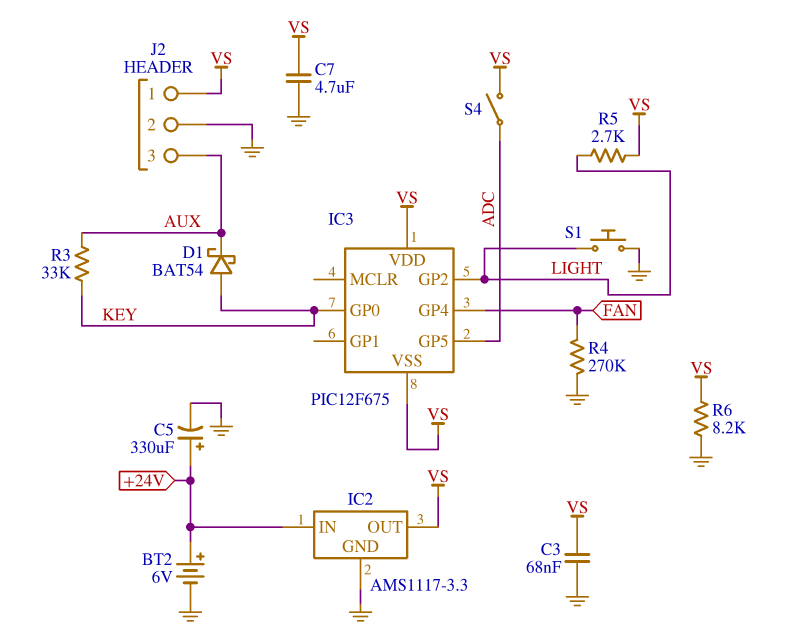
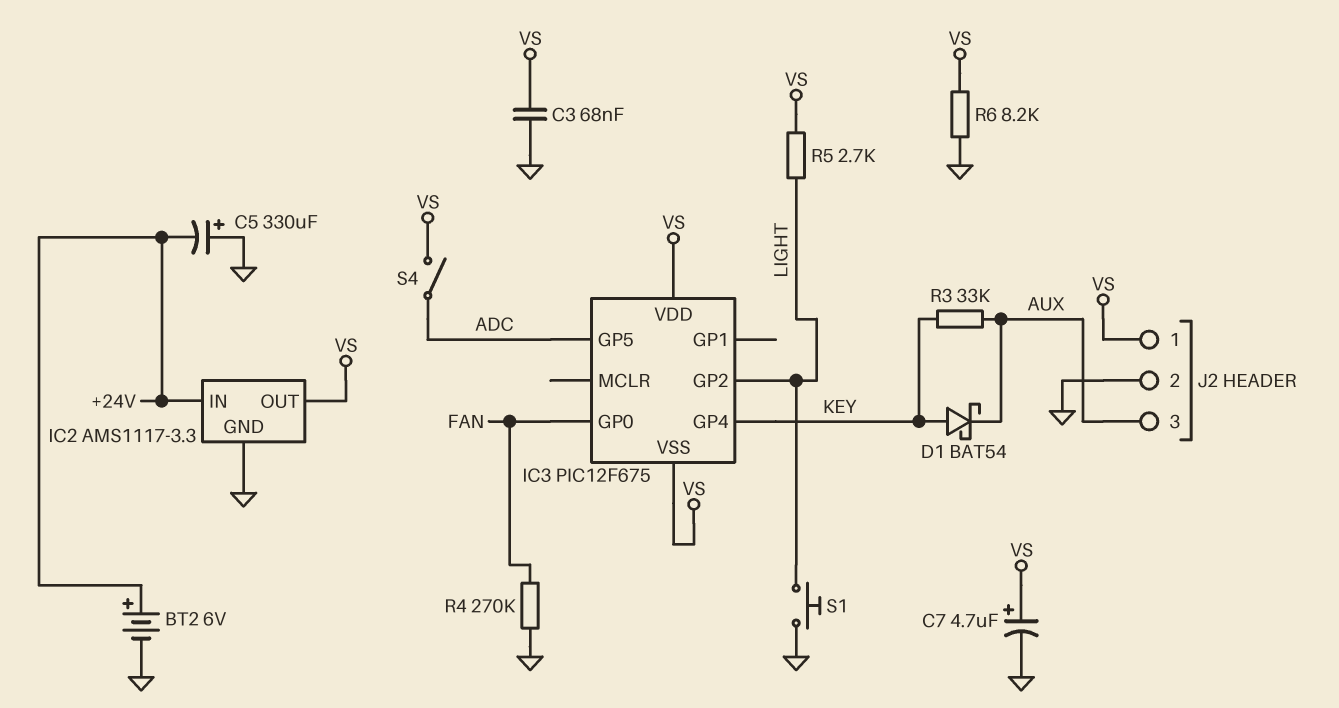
C5: 330uF (plus +24V, minus GND) -> 330uF (plus GND, minus +24V)
C7: 4.7uF (GND, VS) -> 4.7uF (plus VS, minus GND)
IC3 pin GP0: KEY -> FAN
IC3 pin GP4: FAN -> KEY

